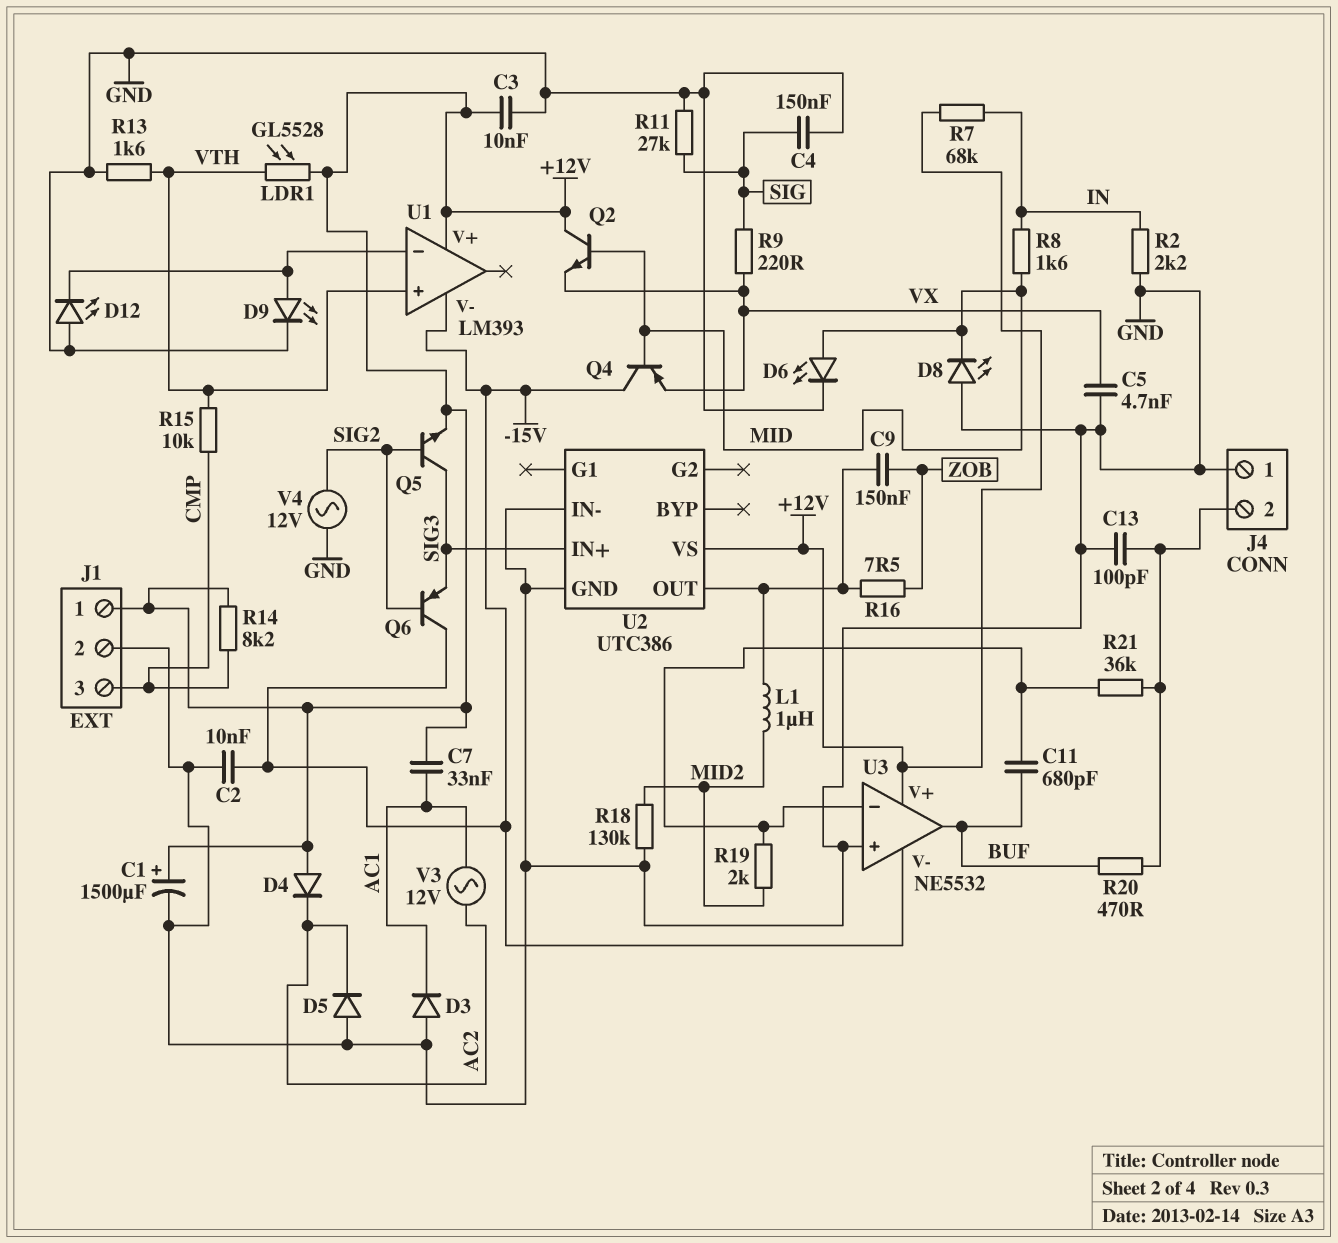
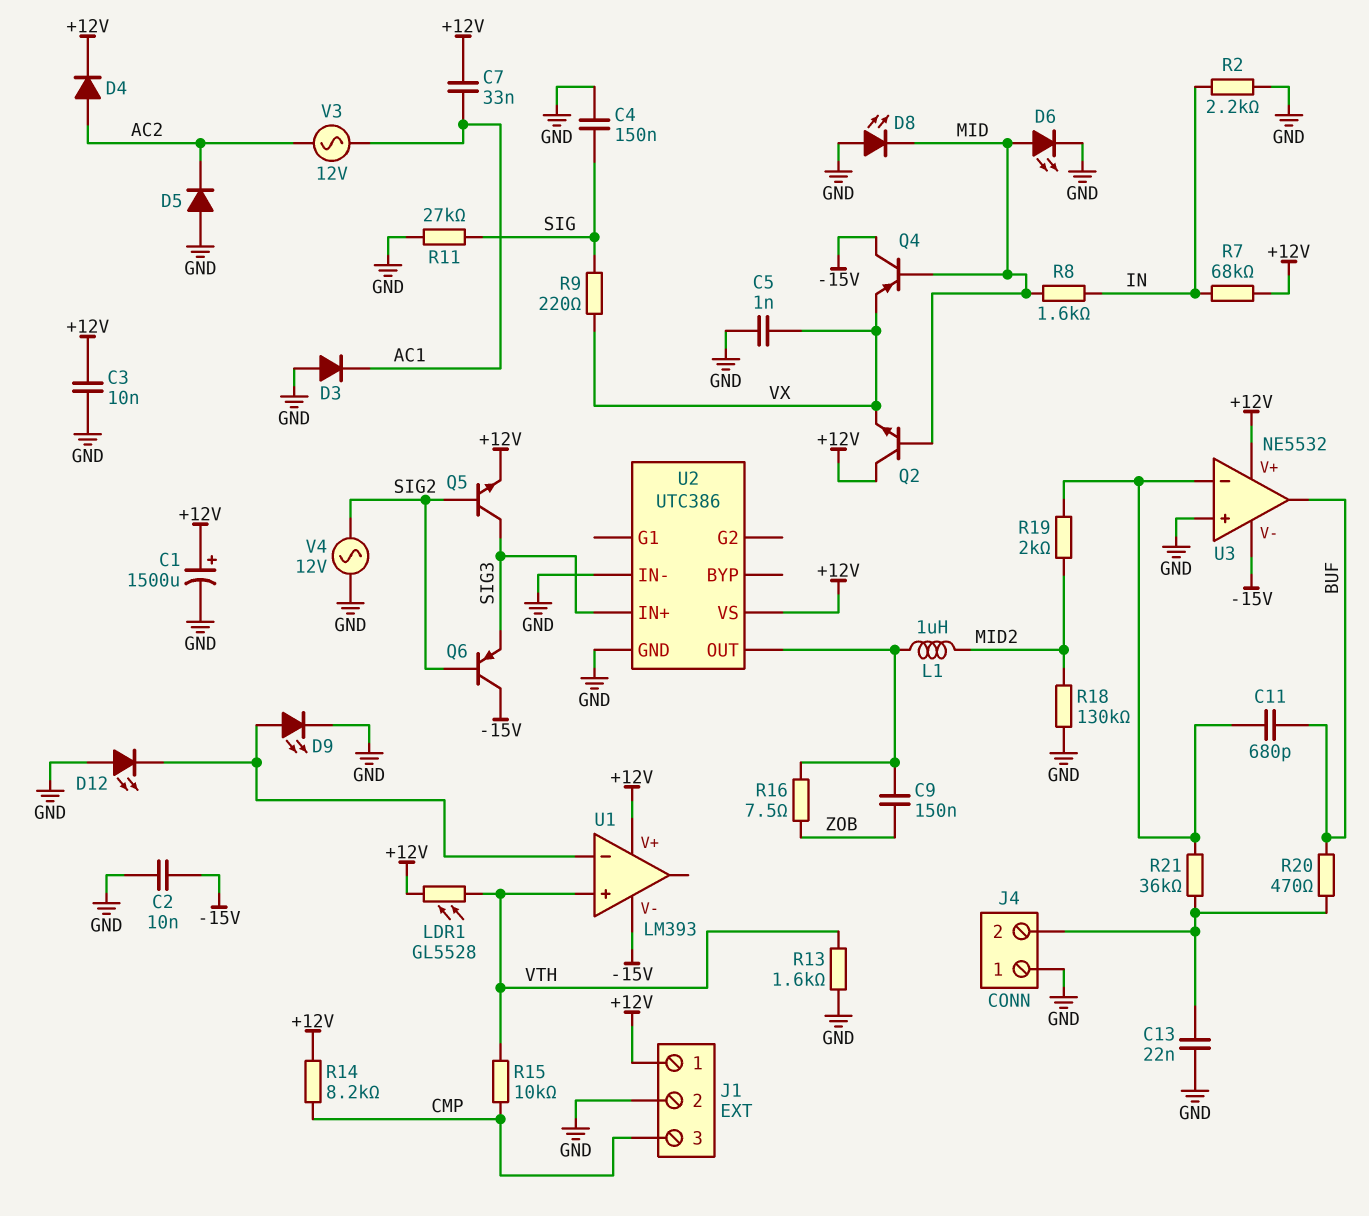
C5: 4.7nF (GND, VX) -> 1nF (GND, VX)
C13: 100pF (GND, J4/2) -> 22nF (GND, J4/2)
D4: diode (A +12V, K AC2) -> diode (A AC2, K +12V)

